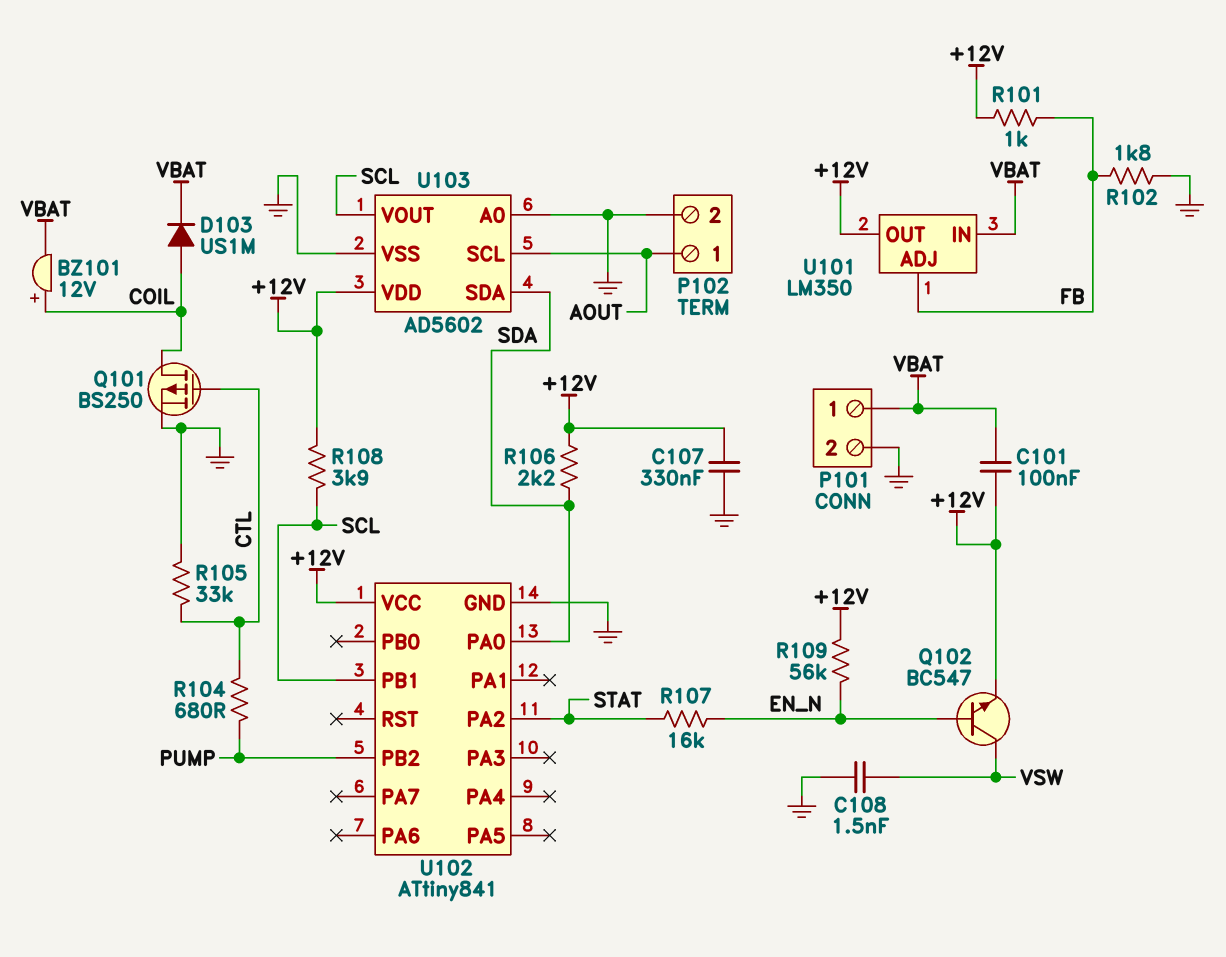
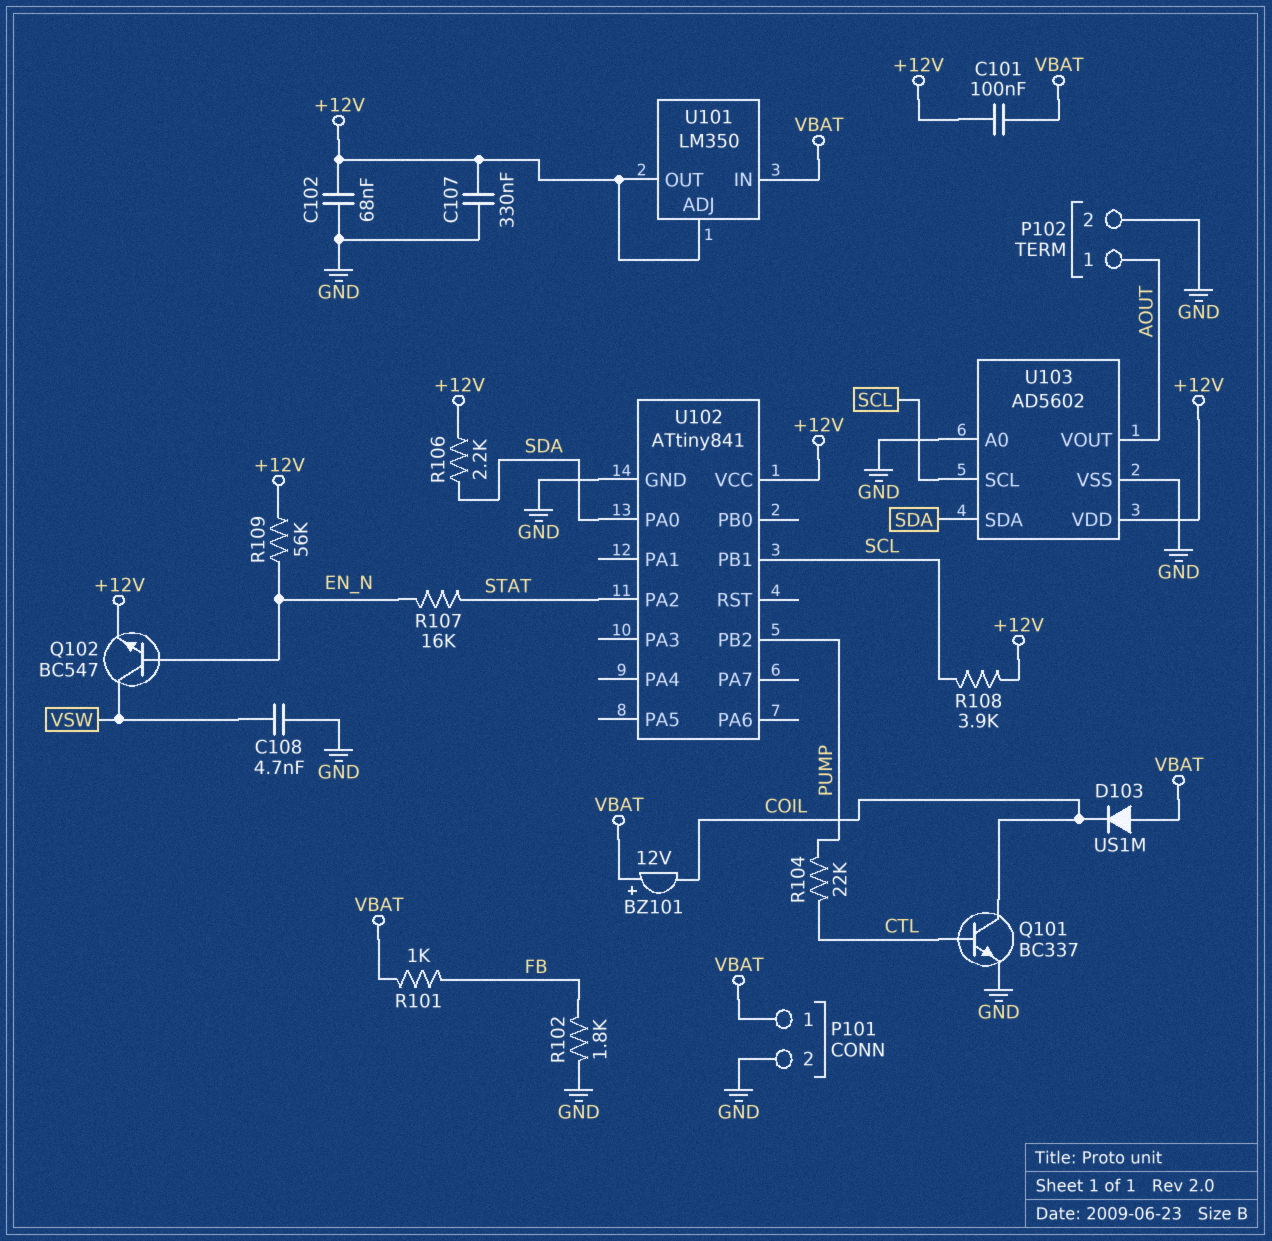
BZ101: buzzer 12V (plus COIL, minus VBAT) -> buzzer 12V (plus VBAT, minus COIL)
C102: none -> 68nF (+12V, GND)
C108: 1.5nF (GND, VSW) -> 4.7nF (GND, VSW)
D103: diode US1M (A COIL, K VBAT) -> diode US1M (A VBAT, K COIL)
Q101: PMOS BS250 (G CTL, D COIL, S GND) -> NPN BC337 (B CTL, C COIL, E GND)
R101: 1k (+12V, FB) -> 1k (FB, VBAT)
R104: 680 (CTL, PUMP) -> 22k (CTL, PUMP)
R105: 33k (CTL, GND) -> none
U101 pin ADJ: FB -> +12V
U103 pin SCL: AOUT -> SCL
U103 pin VOUT: SCL -> AOUT

